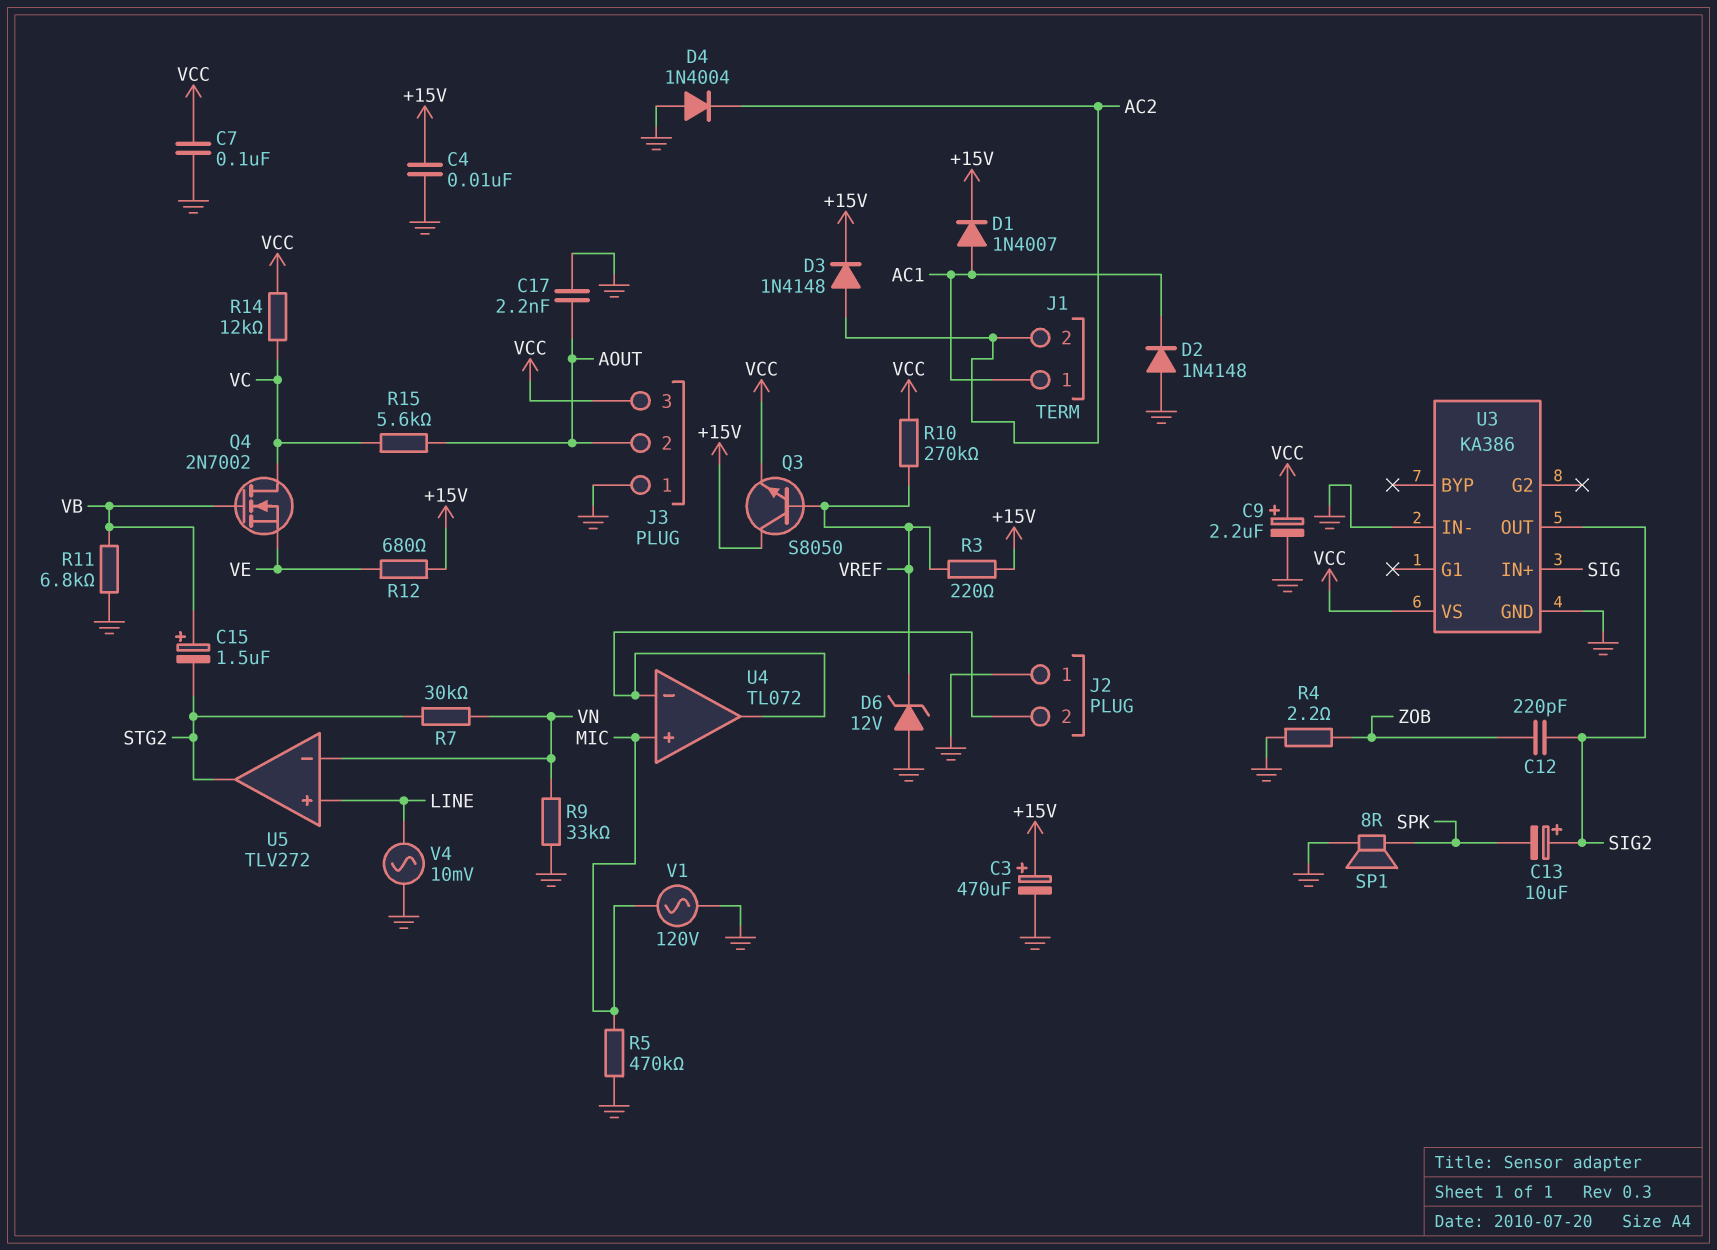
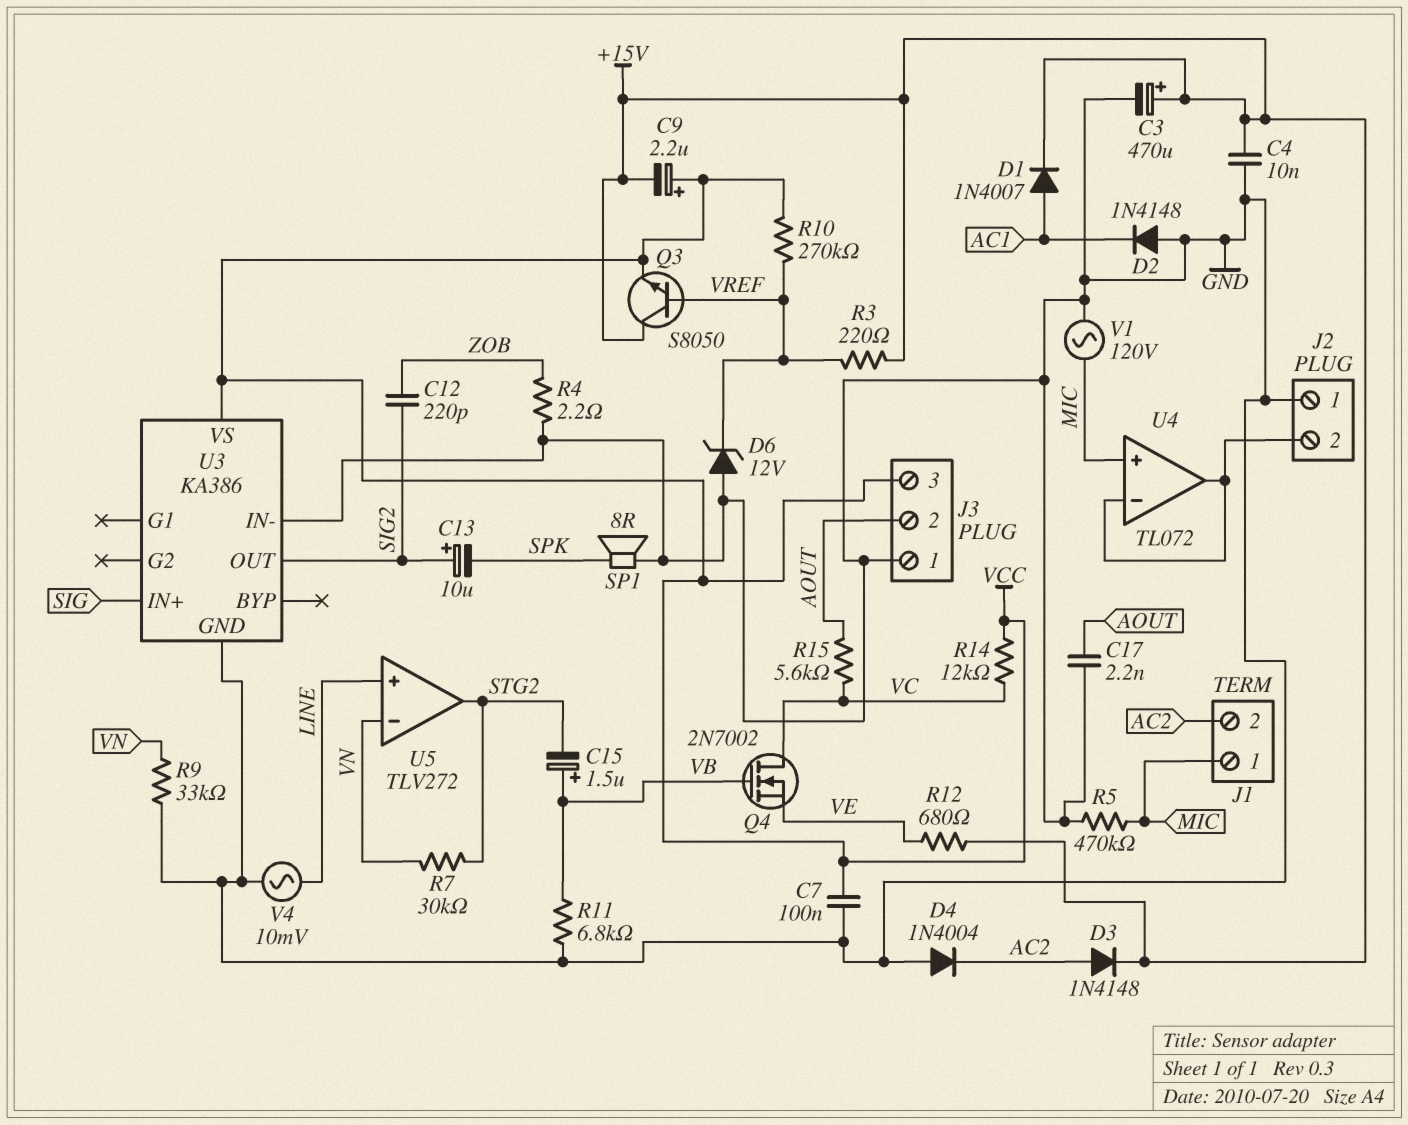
C9: 2.2uF (plus VCC, minus GND) -> 2.2uF (plus VCC, minus +15V)
J1 pin 1: AC1 -> MIC

